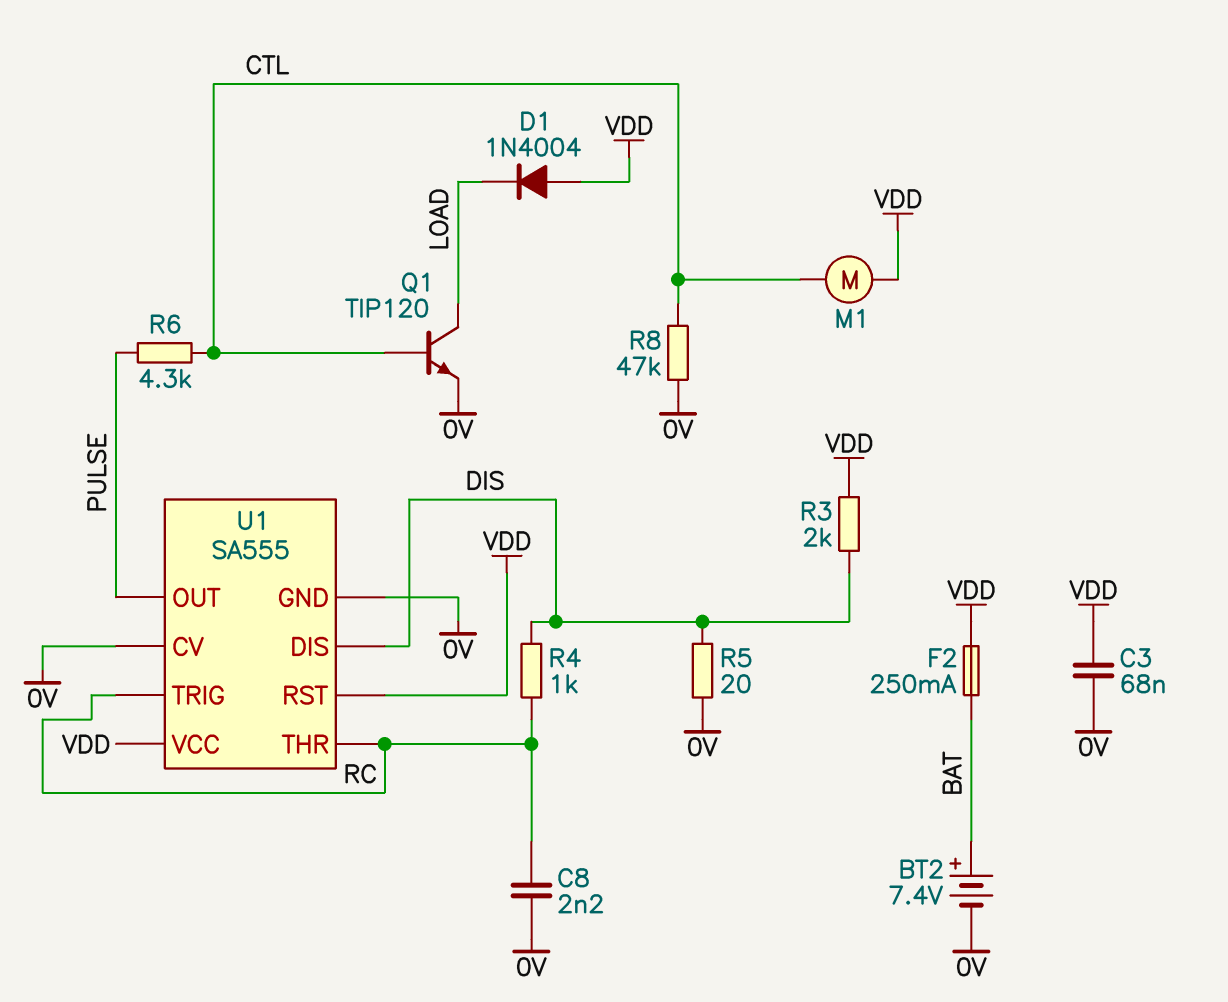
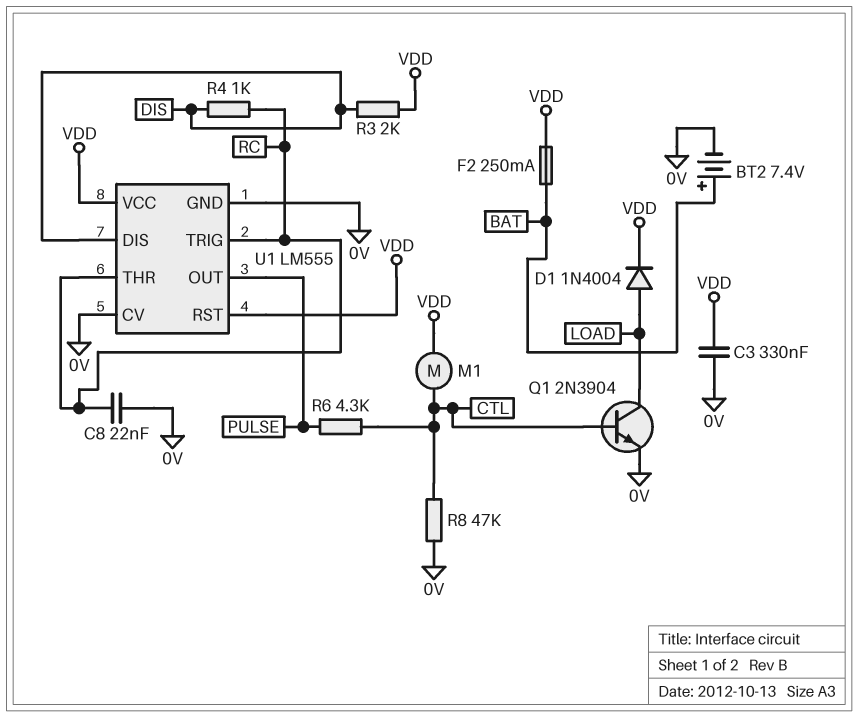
C3: 68nF (0V, VDD) -> 330nF (0V, VDD)
C8: 2.2nF (0V, RC) -> 22nF (0V, RC)
D1: diode 1N4004 (A VDD, K LOAD) -> diode 1N4004 (A LOAD, K VDD)
Q1: NPN TIP120 (B CTL, C LOAD, E 0V) -> NPN 2N3904 (B CTL, C LOAD, E 0V)
R5: 20 (0V, DIS) -> none
U1: SA555 -> LM555

